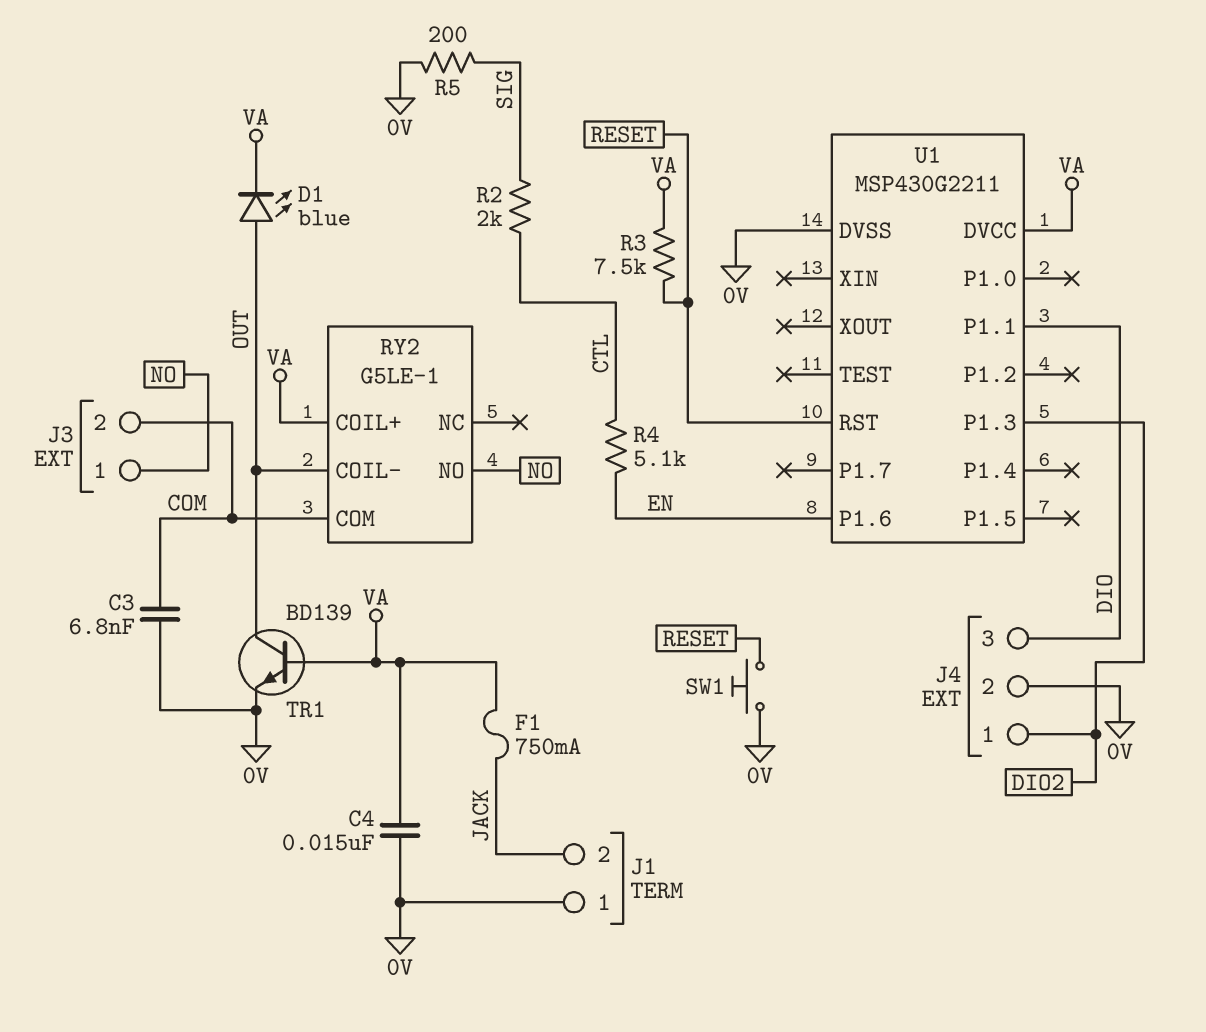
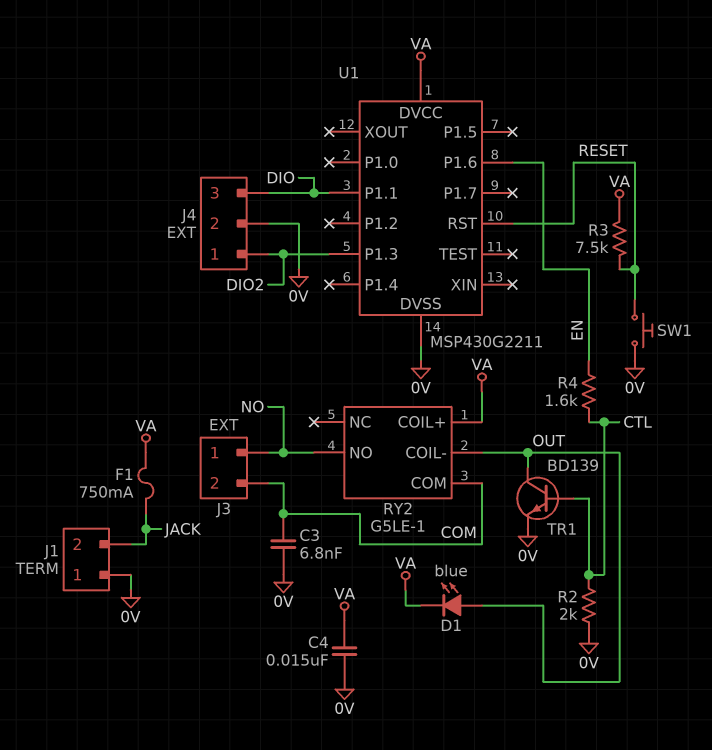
R2: 2k (CTL, SIG) -> 2k (0V, CTL)
R4: 5.1k (CTL, EN) -> 1.6k (CTL, EN)
R5: 200 (0V, SIG) -> none
TR1: NPN BD139 (B VA, C OUT, E 0V) -> NPN BD139 (B CTL, C OUT, E 0V)

